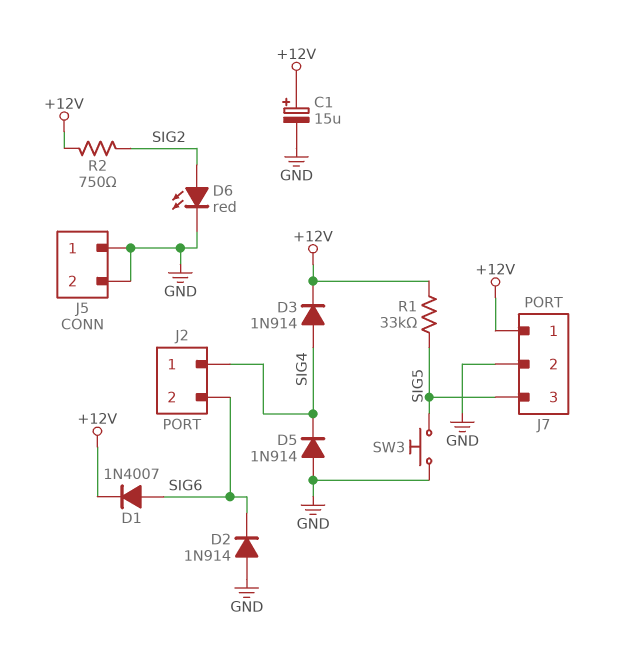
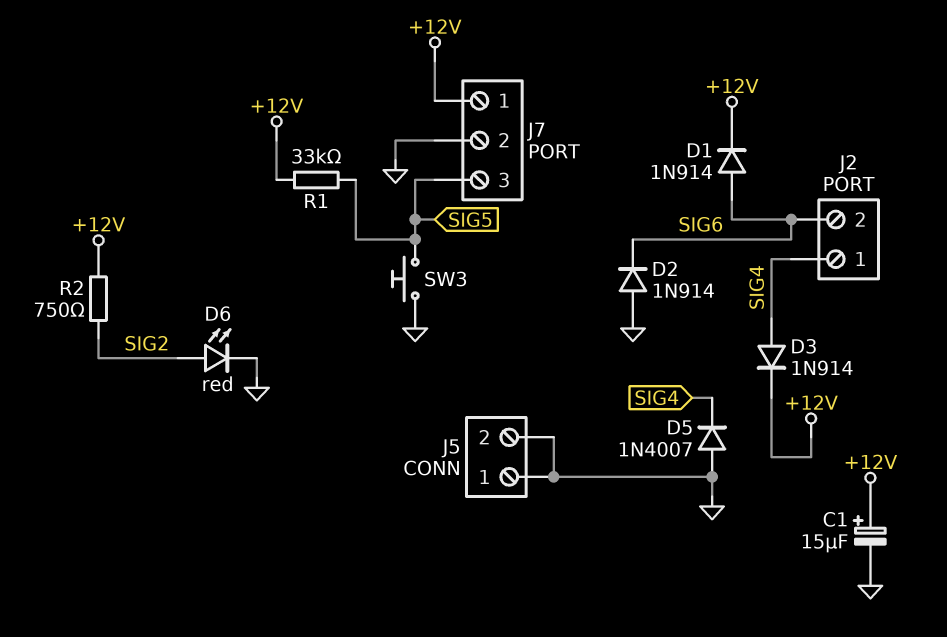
D1: diode 1N4007 (A SIG6, K +12V) -> diode 1N914 (A SIG6, K +12V)
D5: diode 1N914 (A GND, K SIG4) -> diode 1N4007 (A GND, K SIG4)

